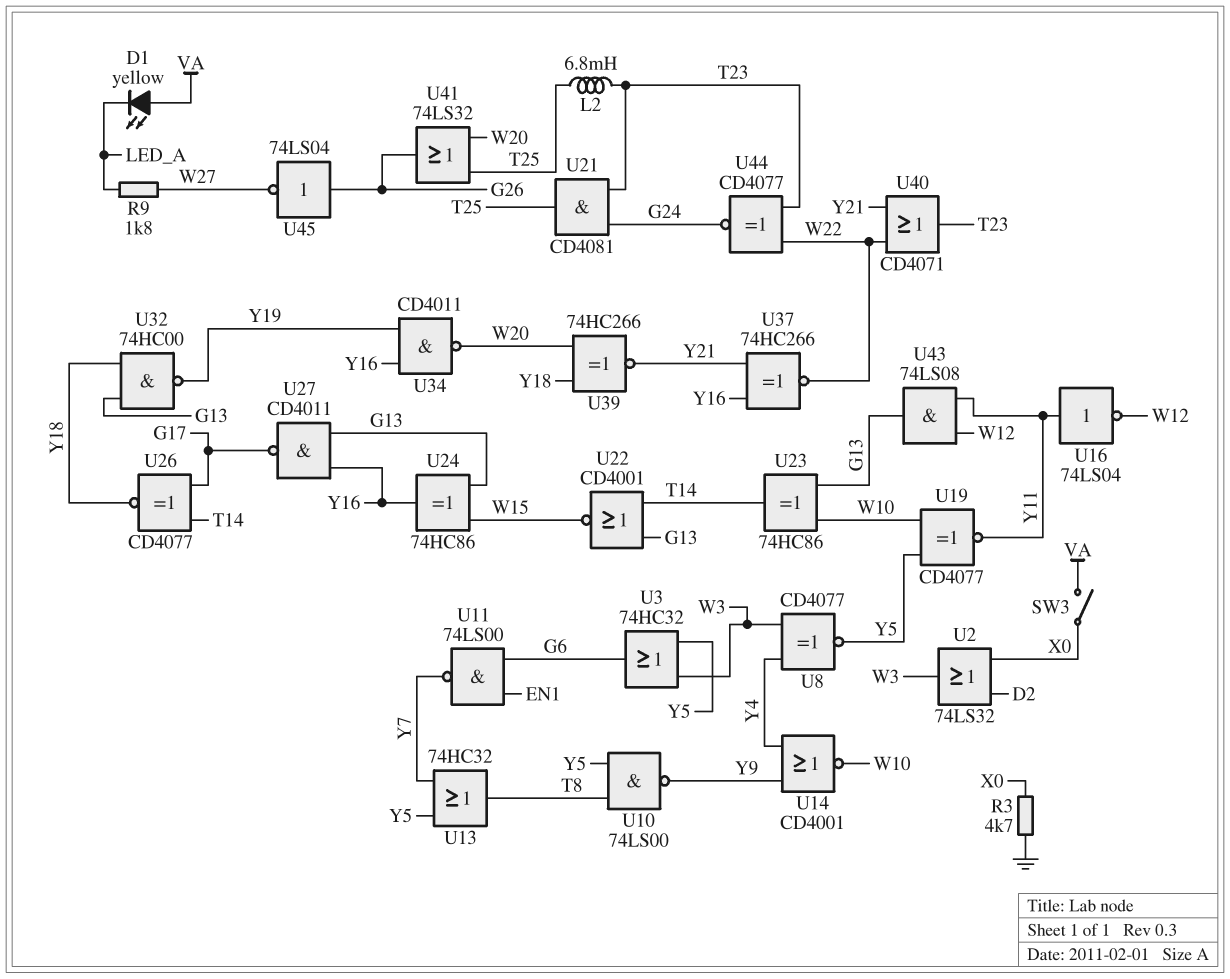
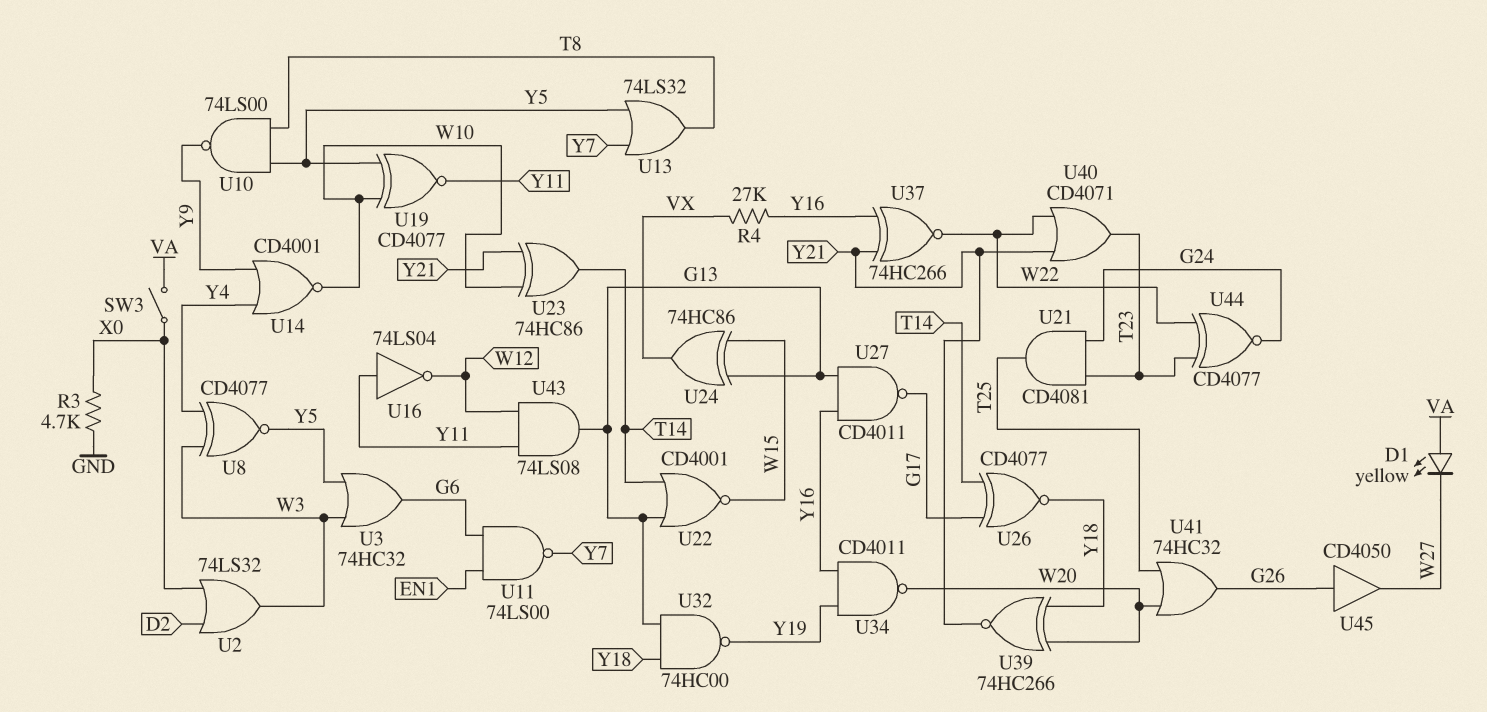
D1: LED yellow (A VA, K LED_A) -> LED yellow (A VA, K W27)
L2: 6.8mH (T23, T25) -> none
R4: none -> 27k (VX, Y16)
R9: 1.8k (LED_A, W27) -> none
U13: OR 74HC32 (in Y5, in Y7, out T8) -> OR 74LS32 (in Y5, in Y7, out T8)
U23: XOR 74HC86 (in G13, in W10, out T14) -> XOR 74HC86 (in W10, in Y21, out T14)
U24: XOR 74HC86 (in G13, in W15, out Y16) -> XOR 74HC86 (in G13, in W15, out VX)
U41: OR 74LS32 (in T25, in W20, out G26) -> OR 74HC32 (in T25, in W20, out G26)
U45: NOT 74LS04 (in G26, out W27) -> buffer CD4050 (in G26, out W27)

